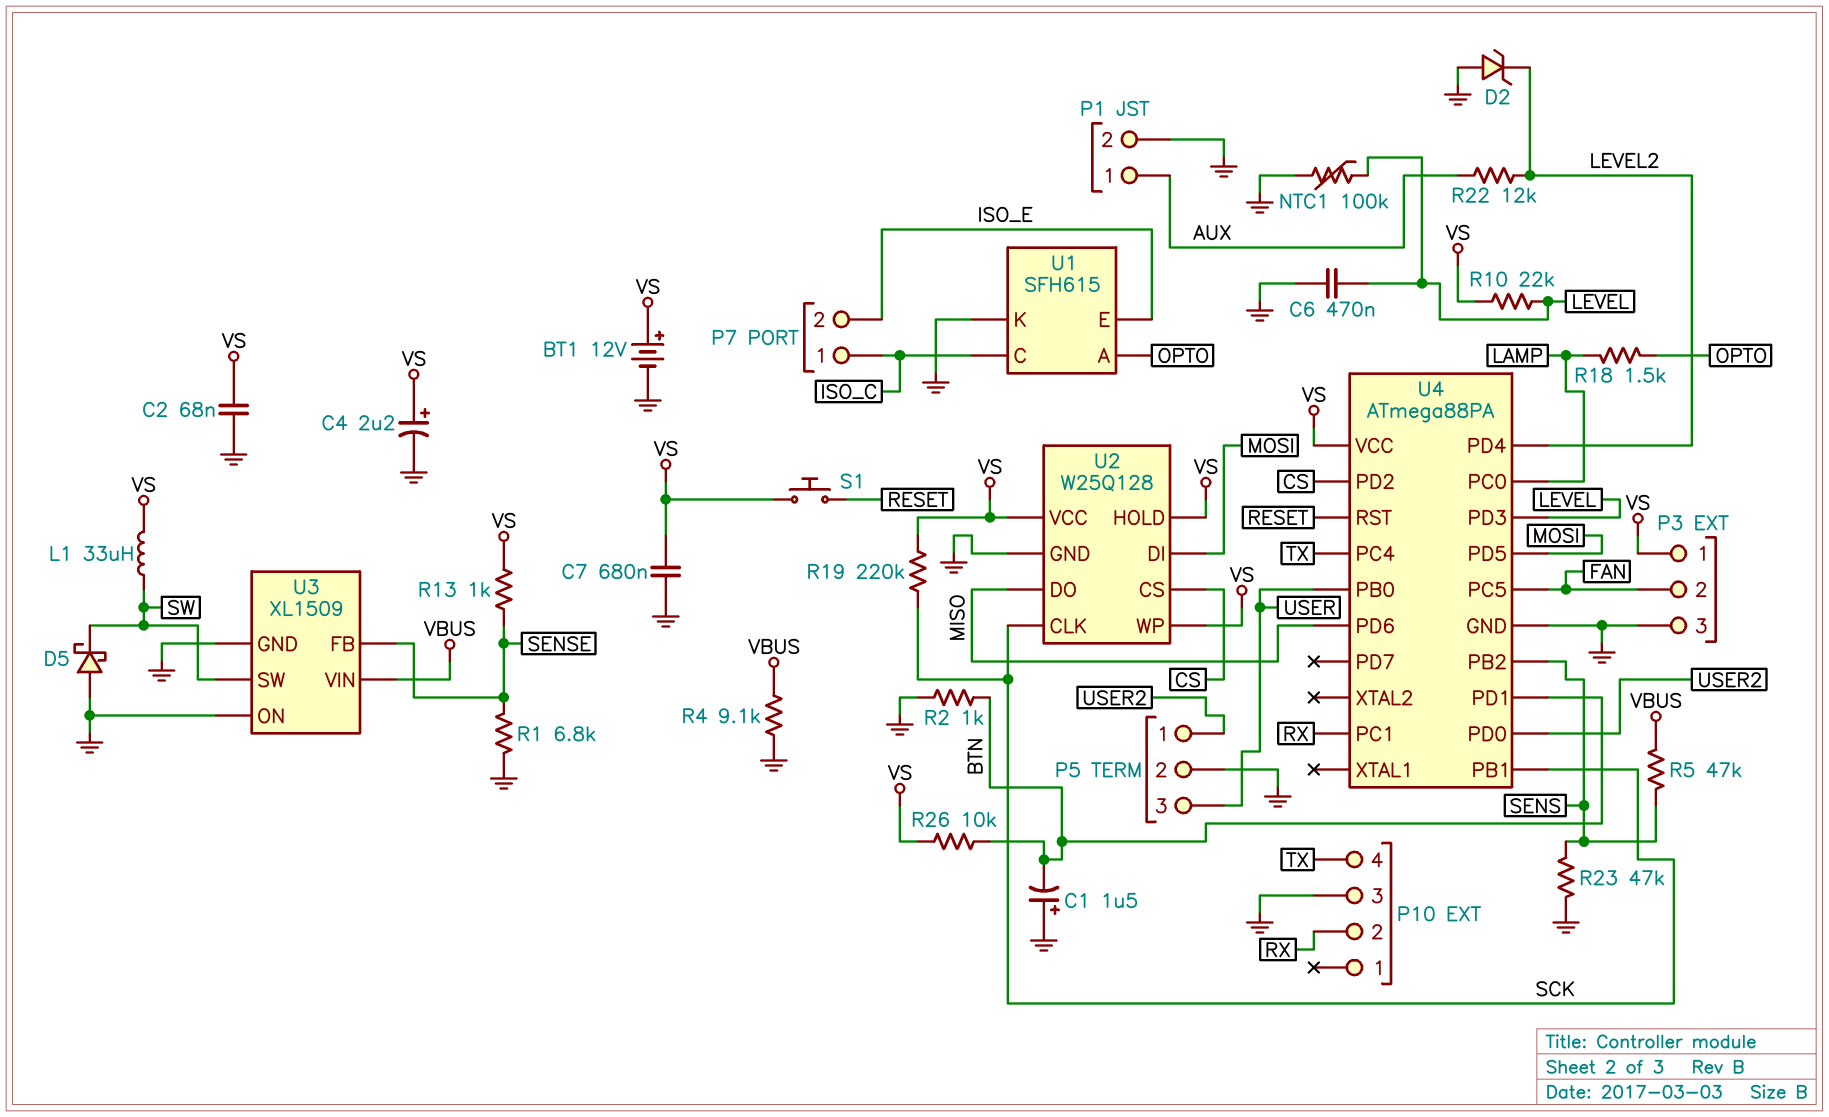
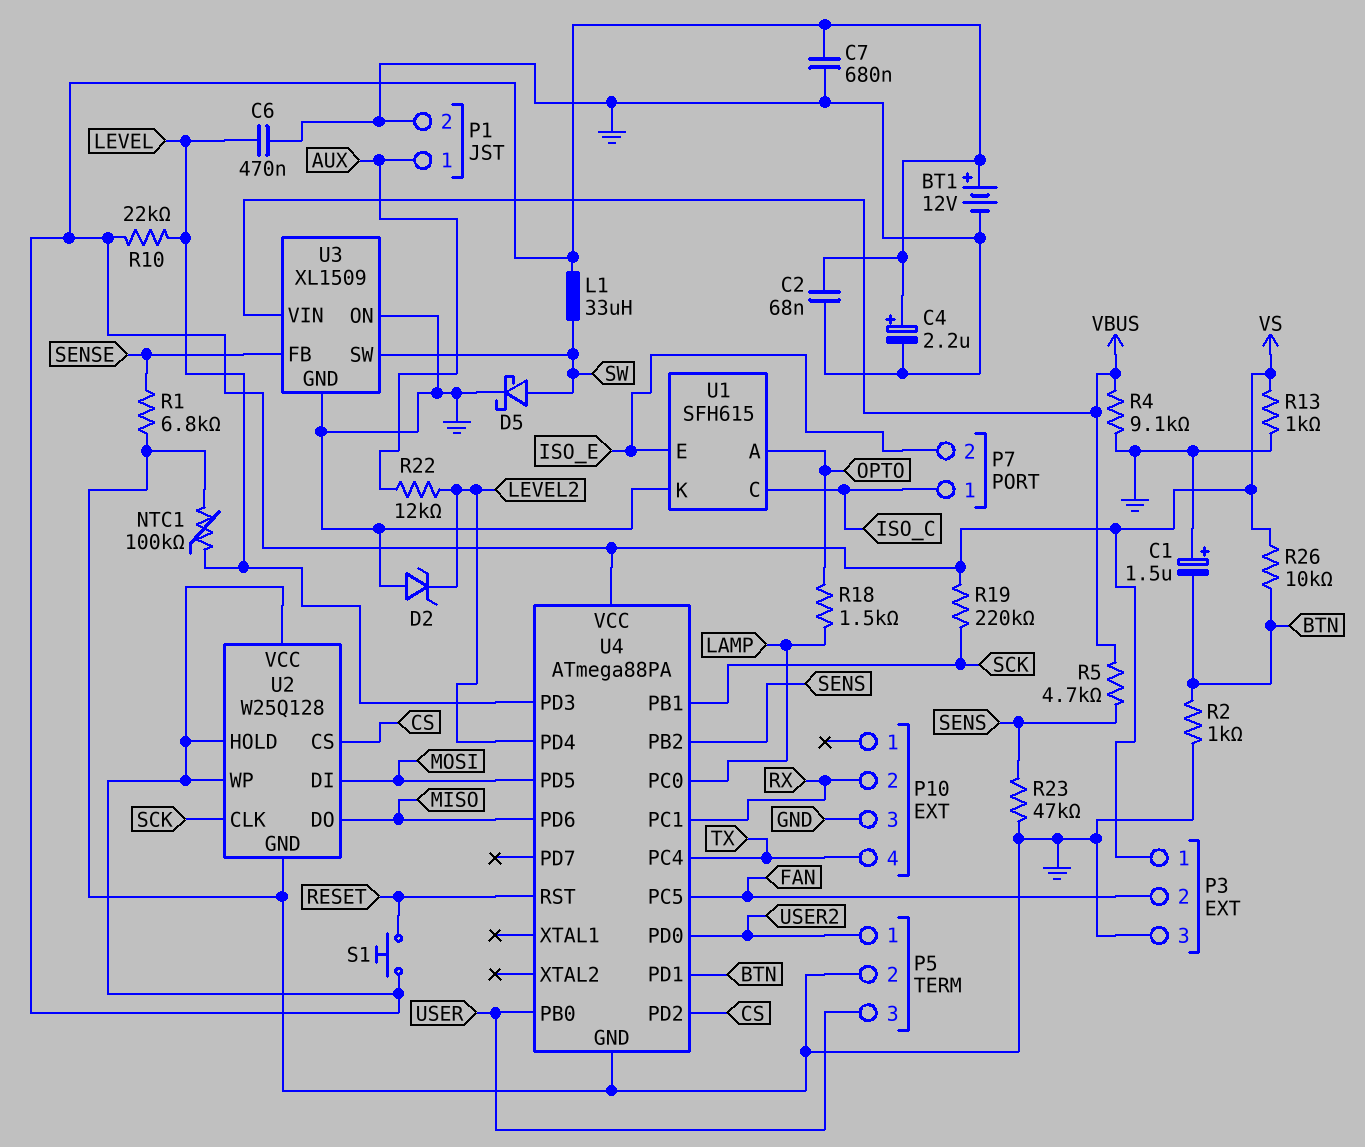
D5: schottky (A GND, K SW) -> schottky (A SW, K GND)
R5: 47k (SENS, VBUS) -> 4.7k (SENS, VBUS)
R13: 1k (SENSE, VS) -> 1k (GND, VS)

